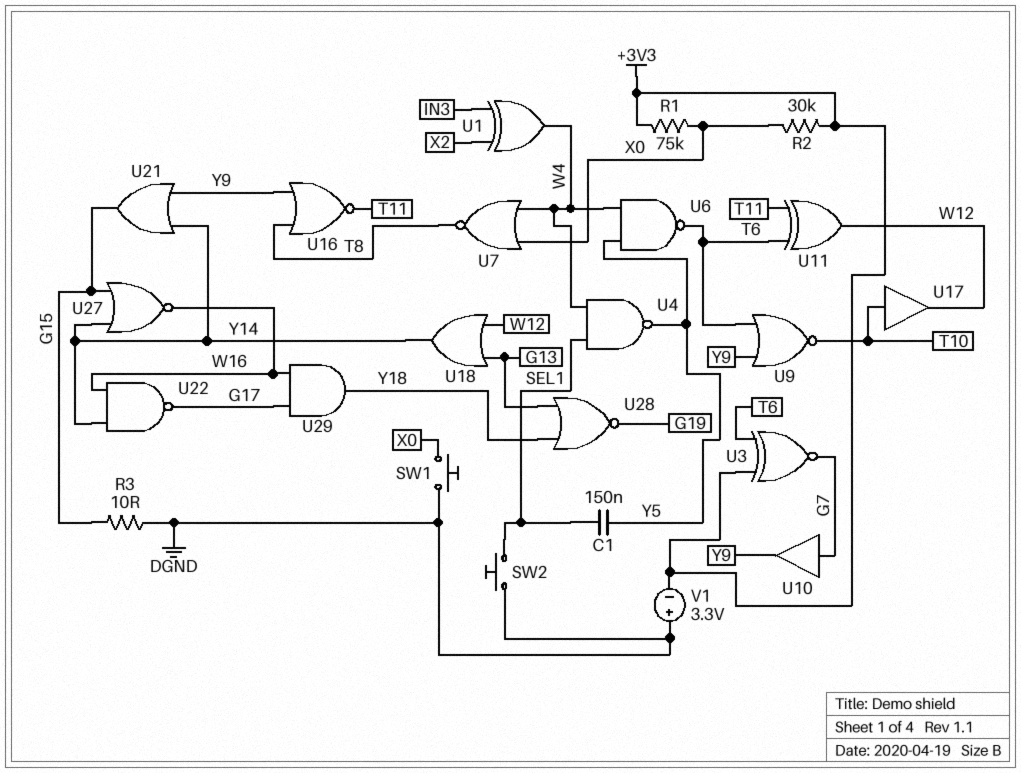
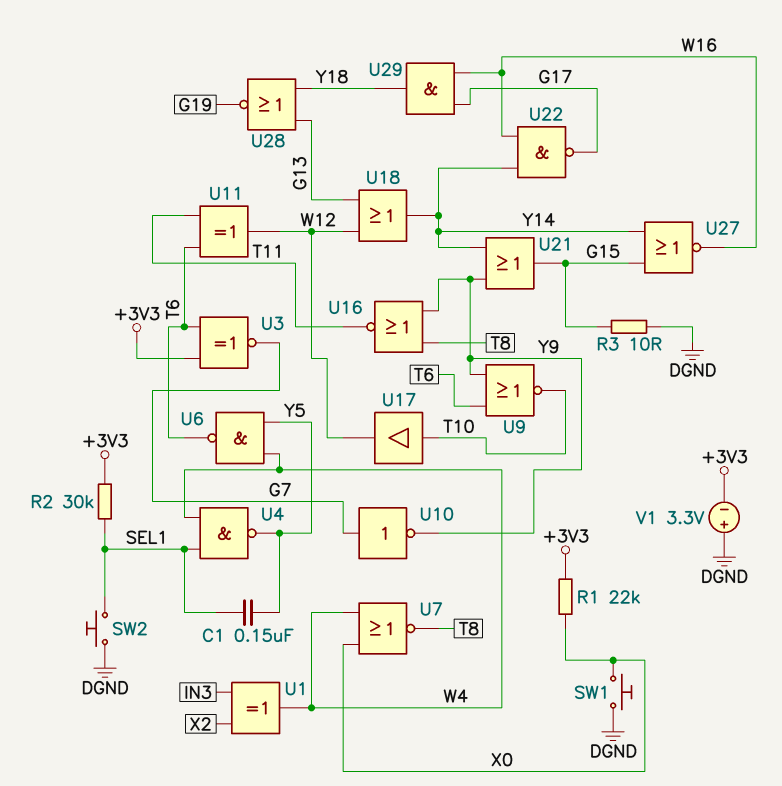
R1: 75k (+3V3, X0) -> 22k (+3V3, X0)
R2: 30k (+3V3, X0) -> 30k (+3V3, SEL1)
U10: buffer (in G7, out Y9) -> NOT (in G7, out Y9)

